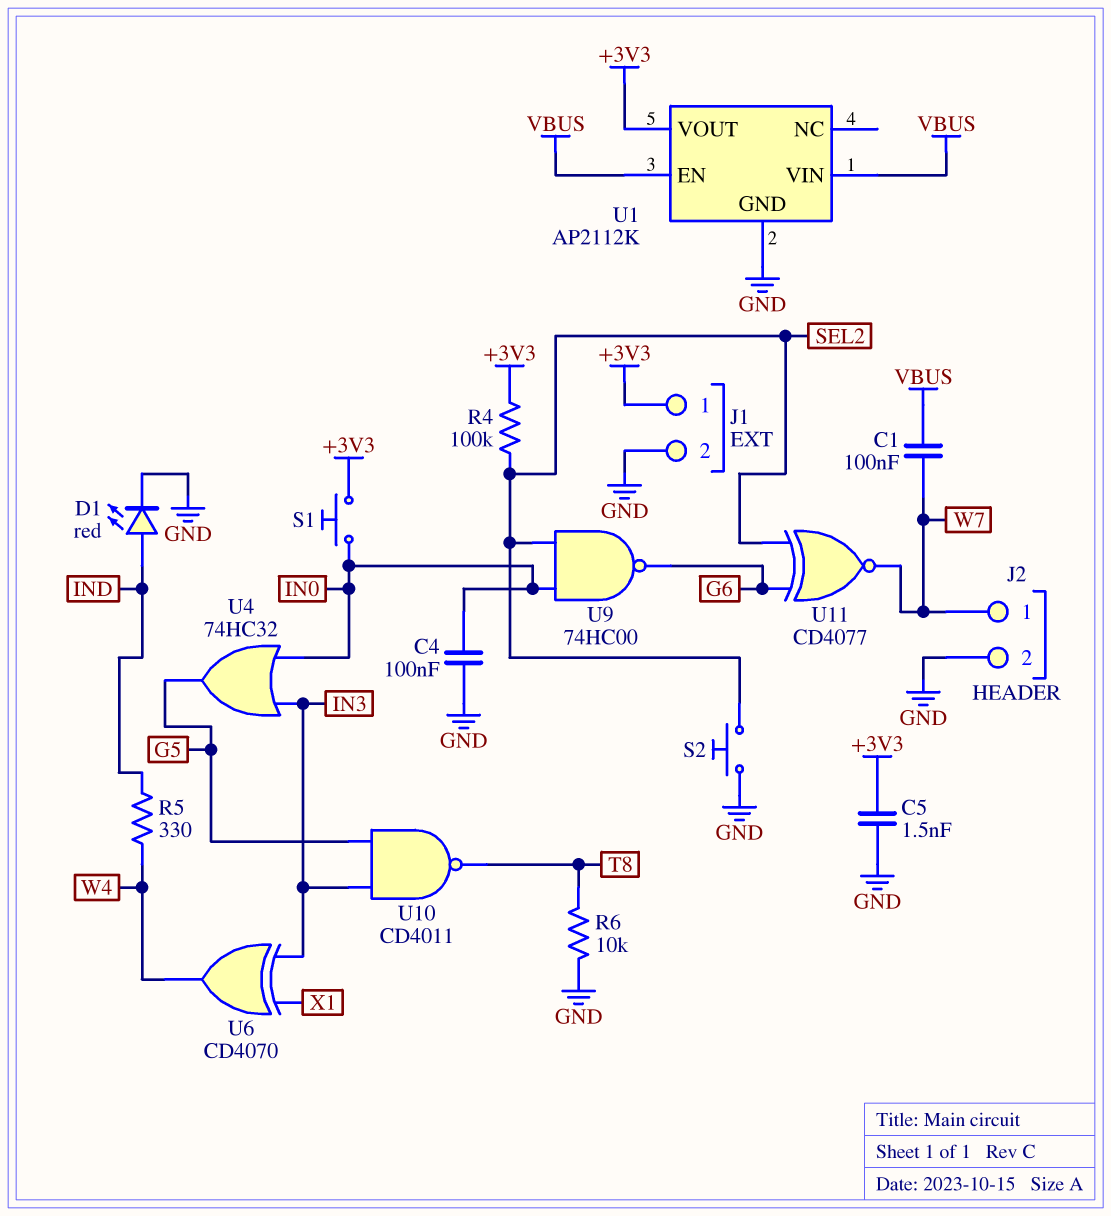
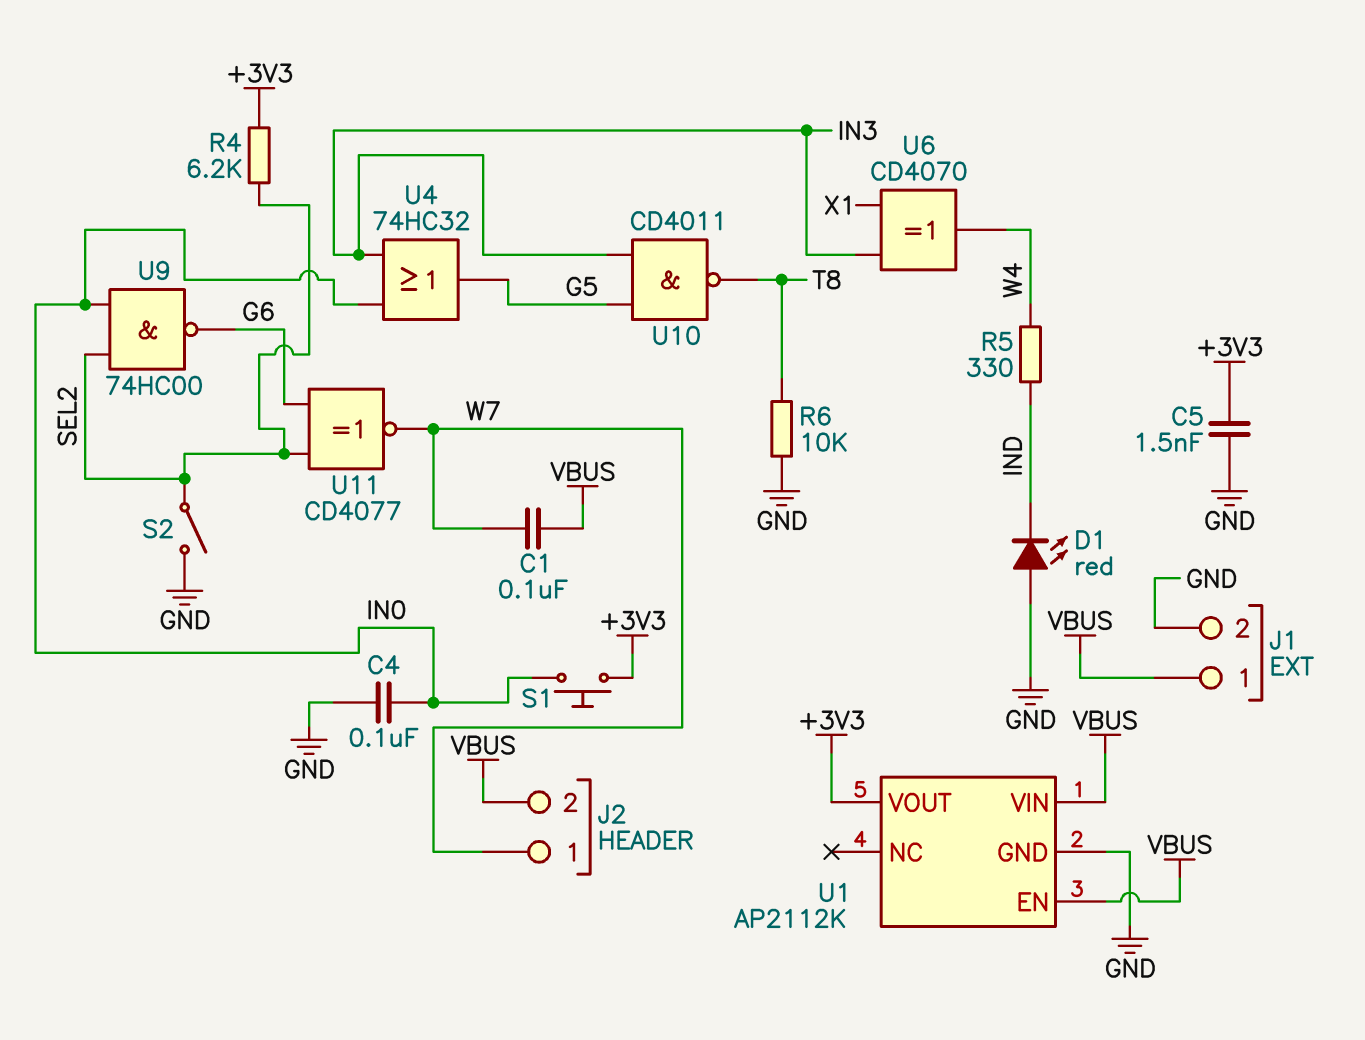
D1: LED red (A IND, K GND) -> LED red (A GND, K IND)
J1 pin 1: +3V3 -> VBUS
J2 pin 2: GND -> VBUS
R4: 100k (+3V3, SEL2) -> 6.2k (+3V3, SEL2)
S2: button (GND, SEL2) -> switch (GND, SEL2)

